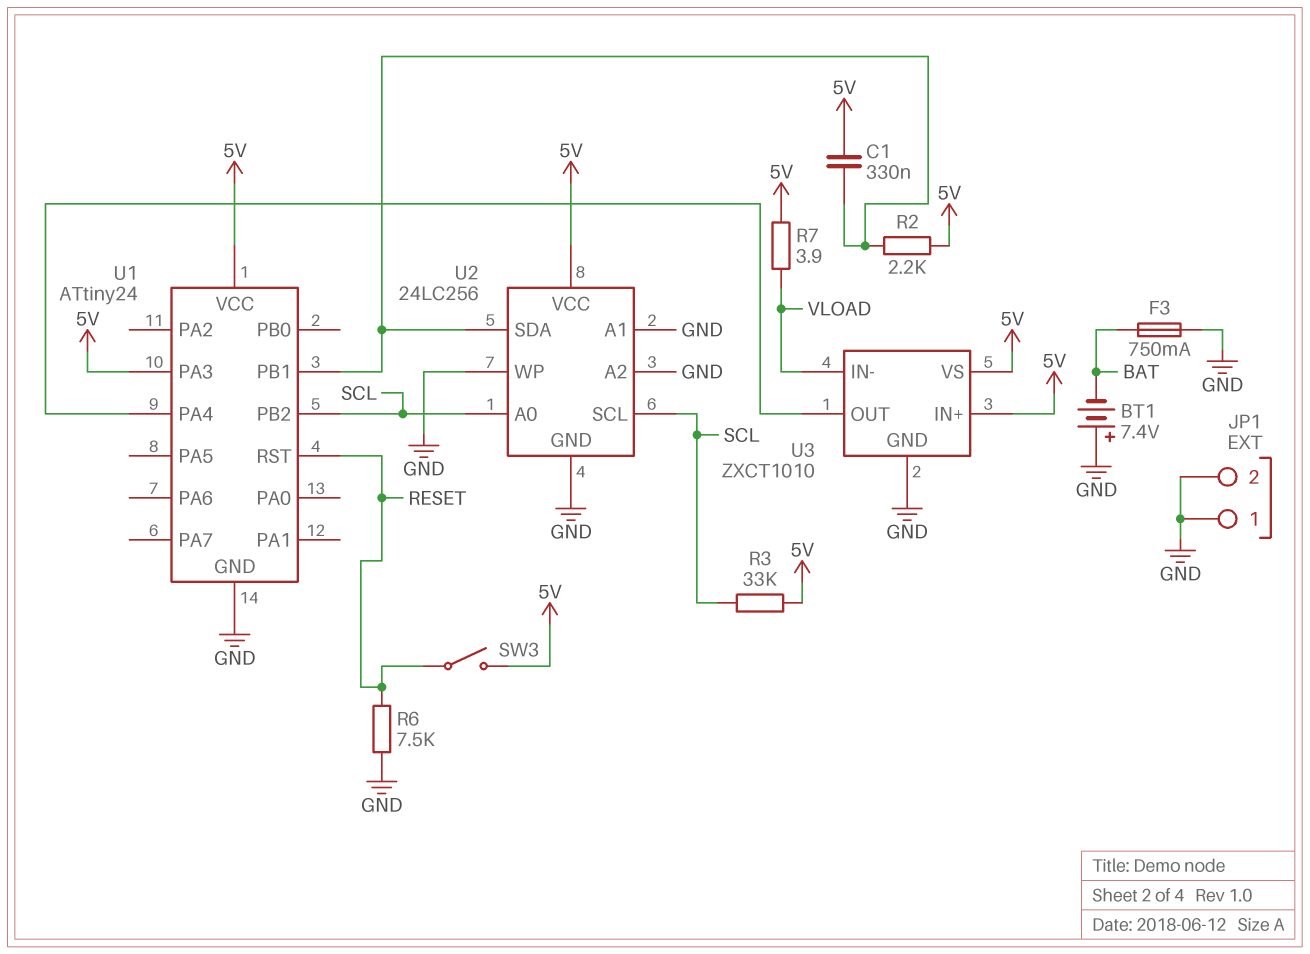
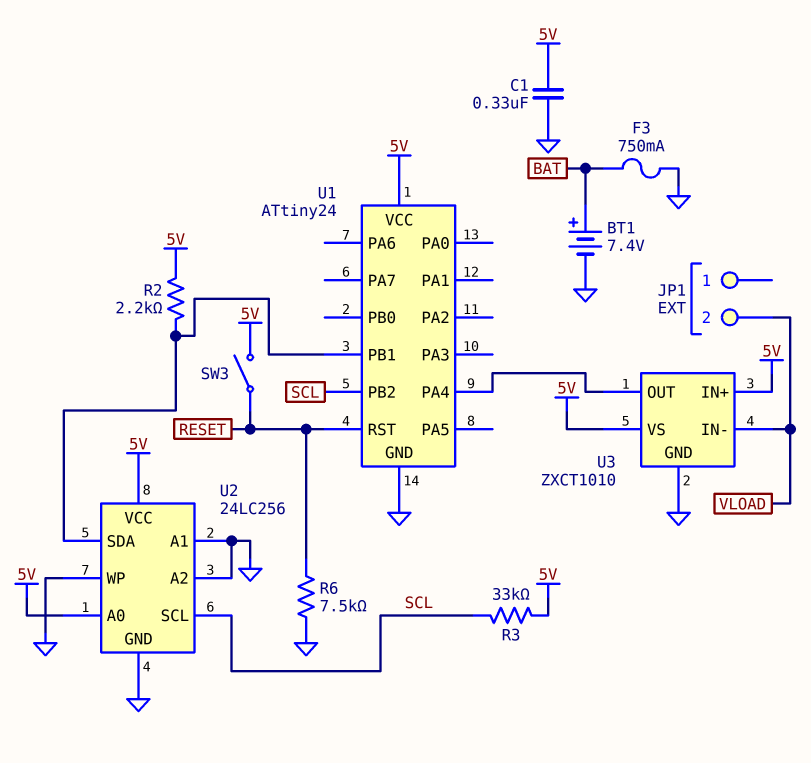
BT1: 7.4V (plus GND, minus BAT) -> 7.4V (plus BAT, minus GND)
C1: 330nF (5V, U1/PB1) -> 330nF (5V, GND)
JP1 pin 1: GND -> none
JP1 pin 2: GND -> VLOAD
R7: 3.9 (5V, VLOAD) -> none
U1 pin PA3: 5V -> none
U2 pin A0: SCL -> 5V

